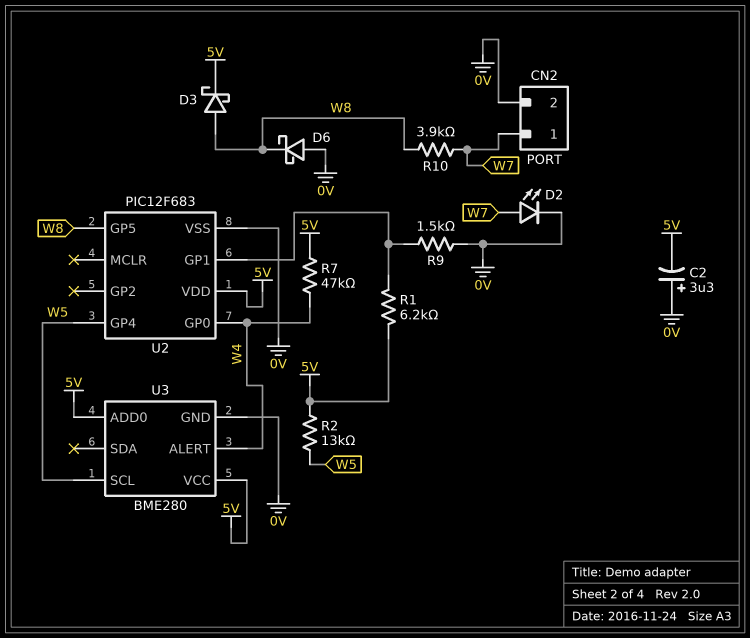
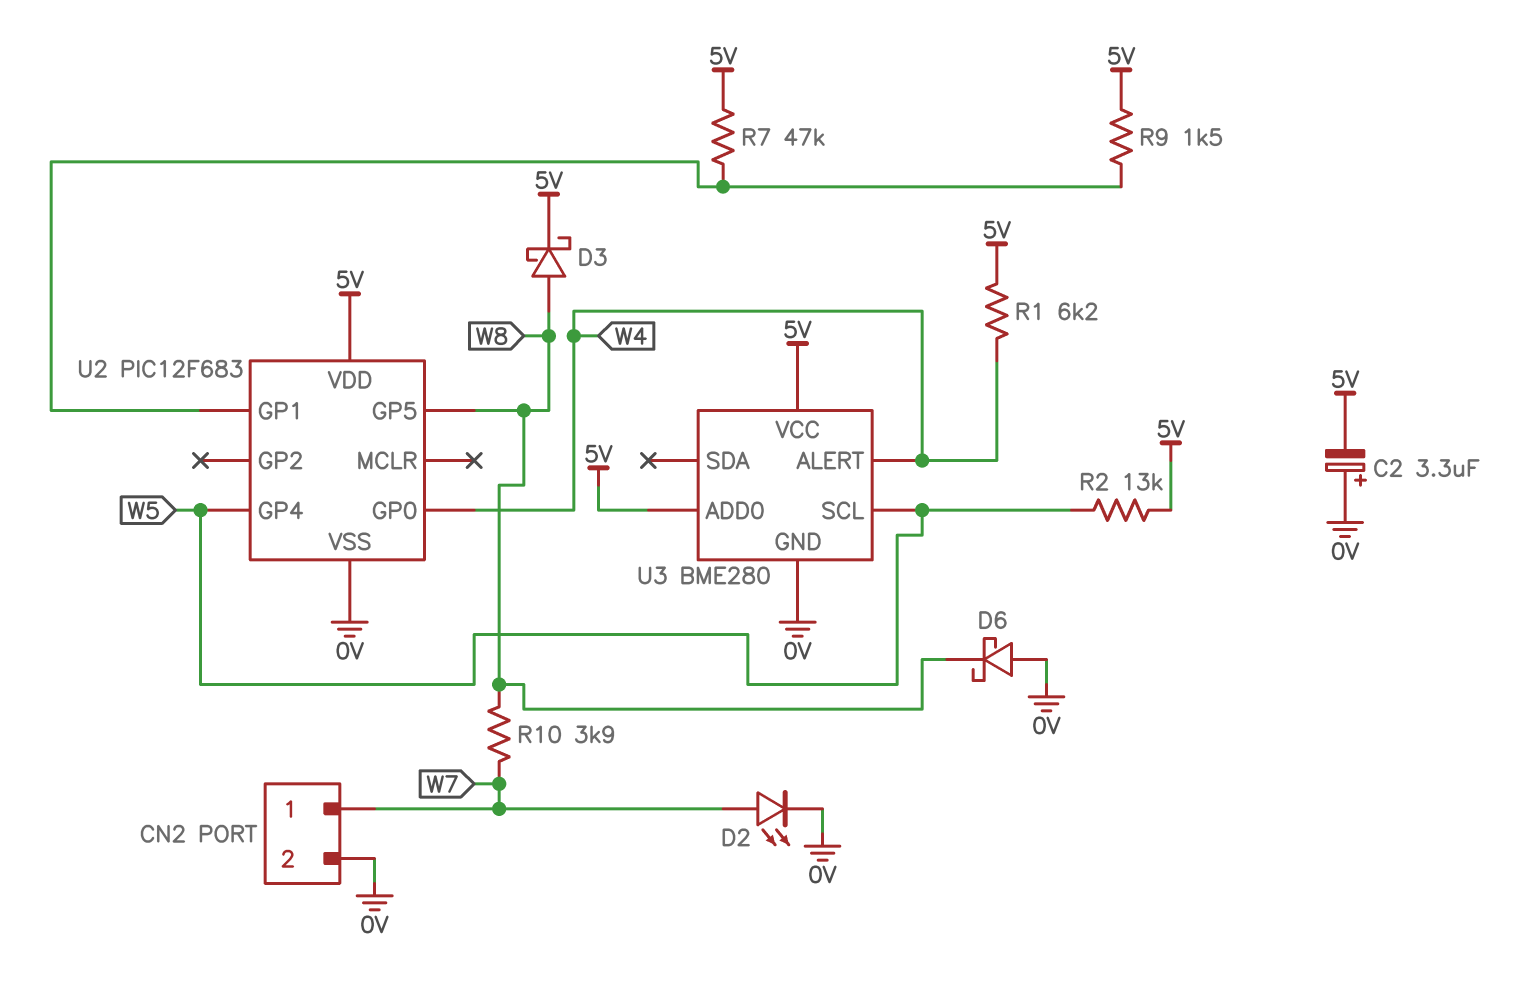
R1: 6.2k (5V, U2/GP1) -> 6.2k (5V, W4)
R7: 47k (5V, W4) -> 47k (5V, U2/GP1)
R9: 1.5k (0V, U2/GP1) -> 1.5k (5V, U2/GP1)

